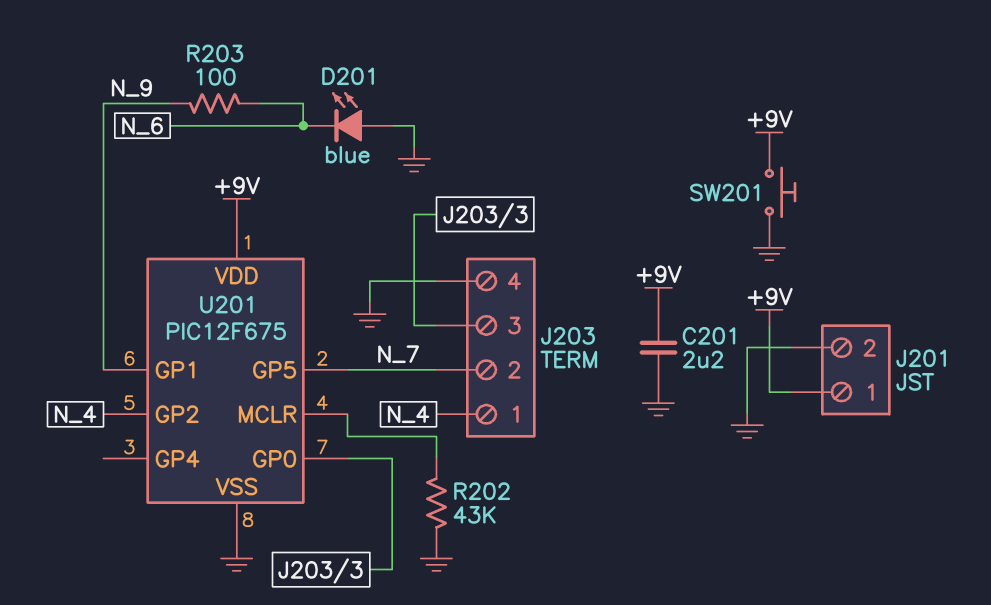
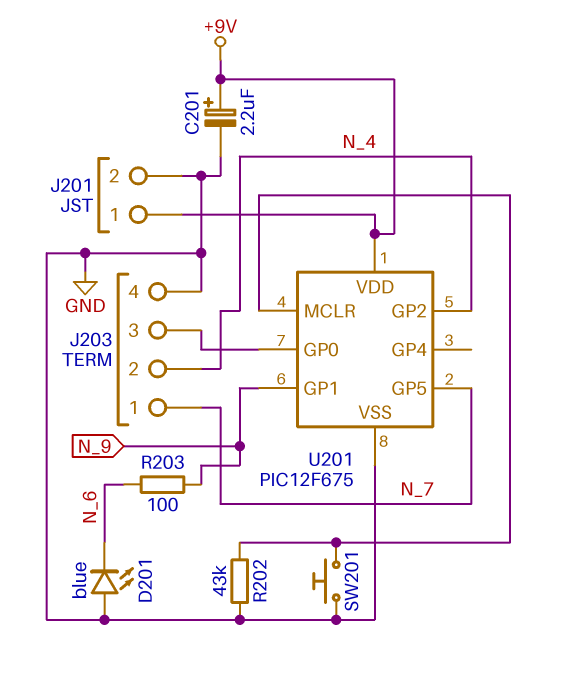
C201: 2.2uF (+9V, GND) -> 2.2uF (plus +9V, minus GND)
J203 pin 1: N_4 -> N_7
J203 pin 2: N_7 -> N_4
SW201: button (+9V, GND) -> button (GND, U201/MCLR)

